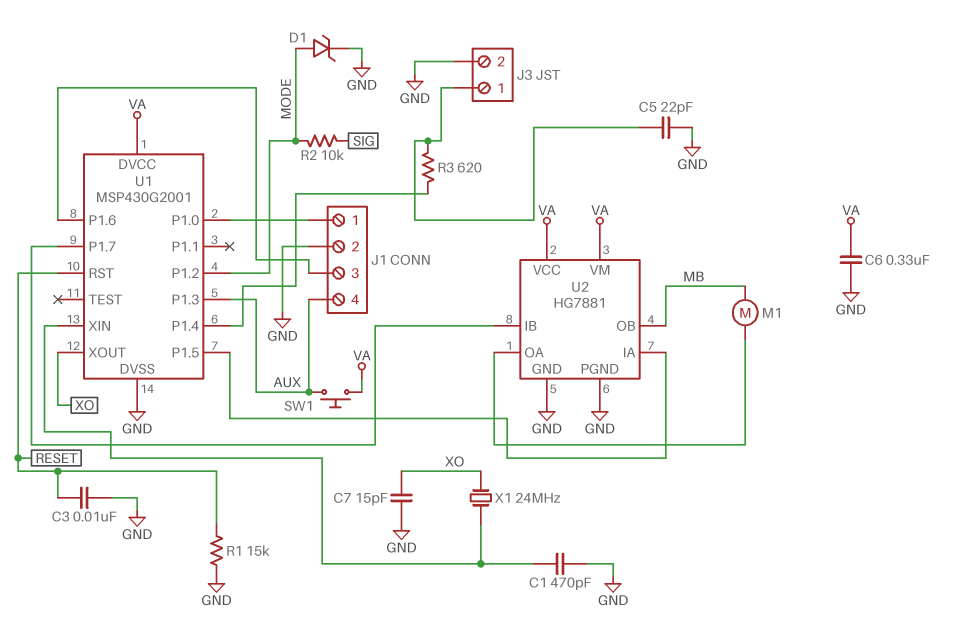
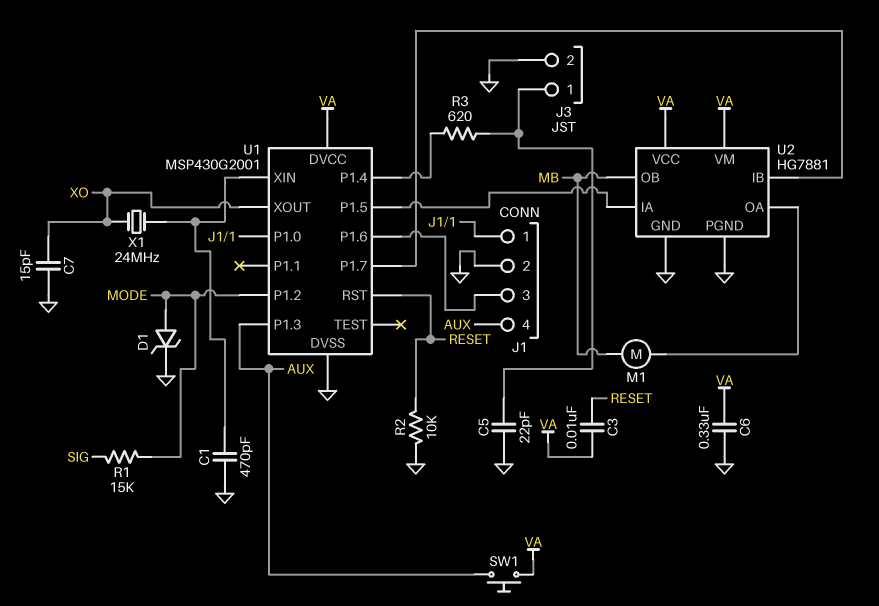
C3: 10nF (GND, RESET) -> 10nF (RESET, VA)
R1: 15k (GND, RESET) -> 15k (MODE, SIG)
R2: 10k (MODE, SIG) -> 10k (GND, RESET)

